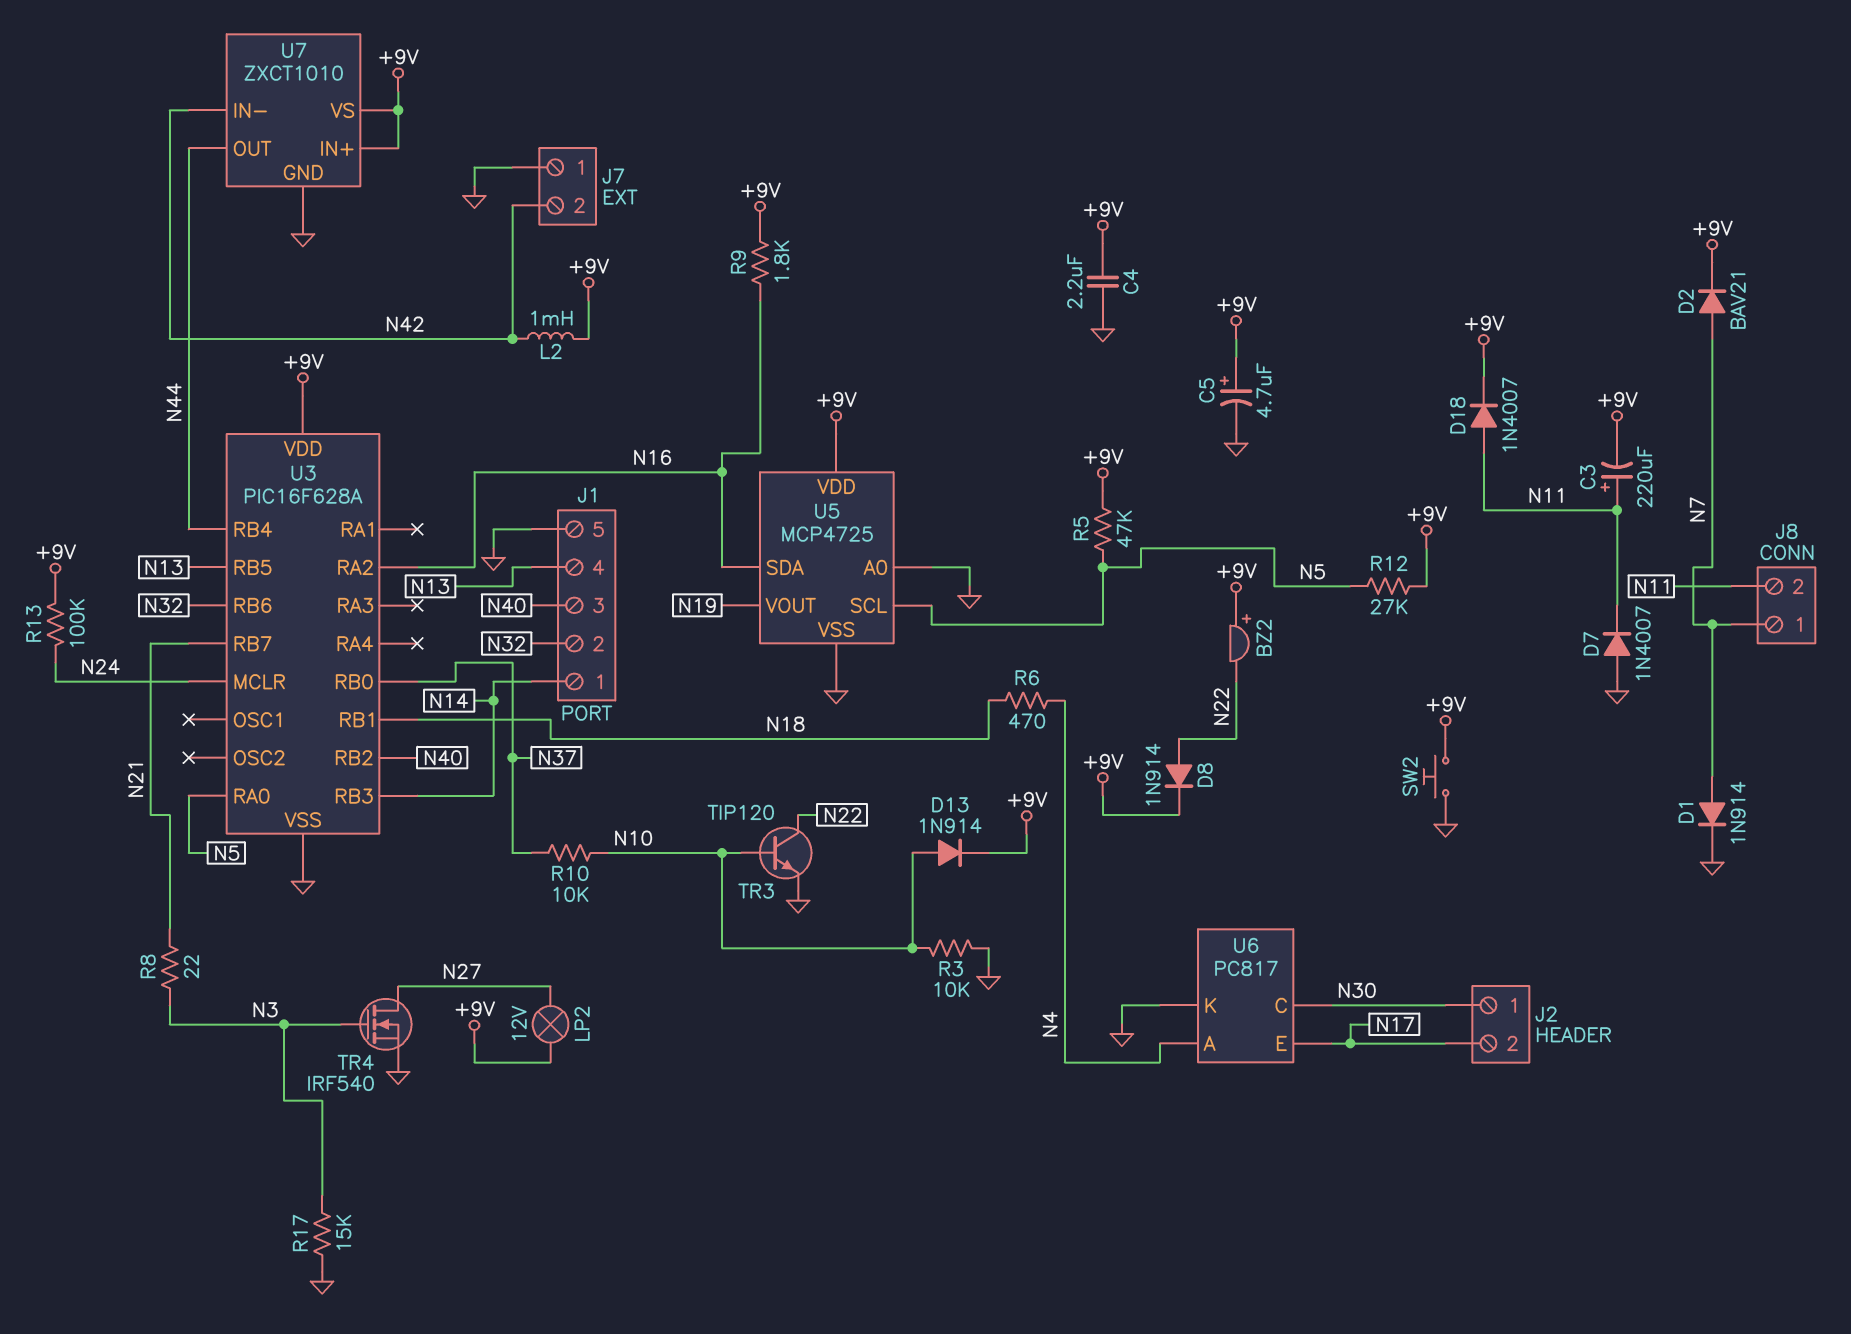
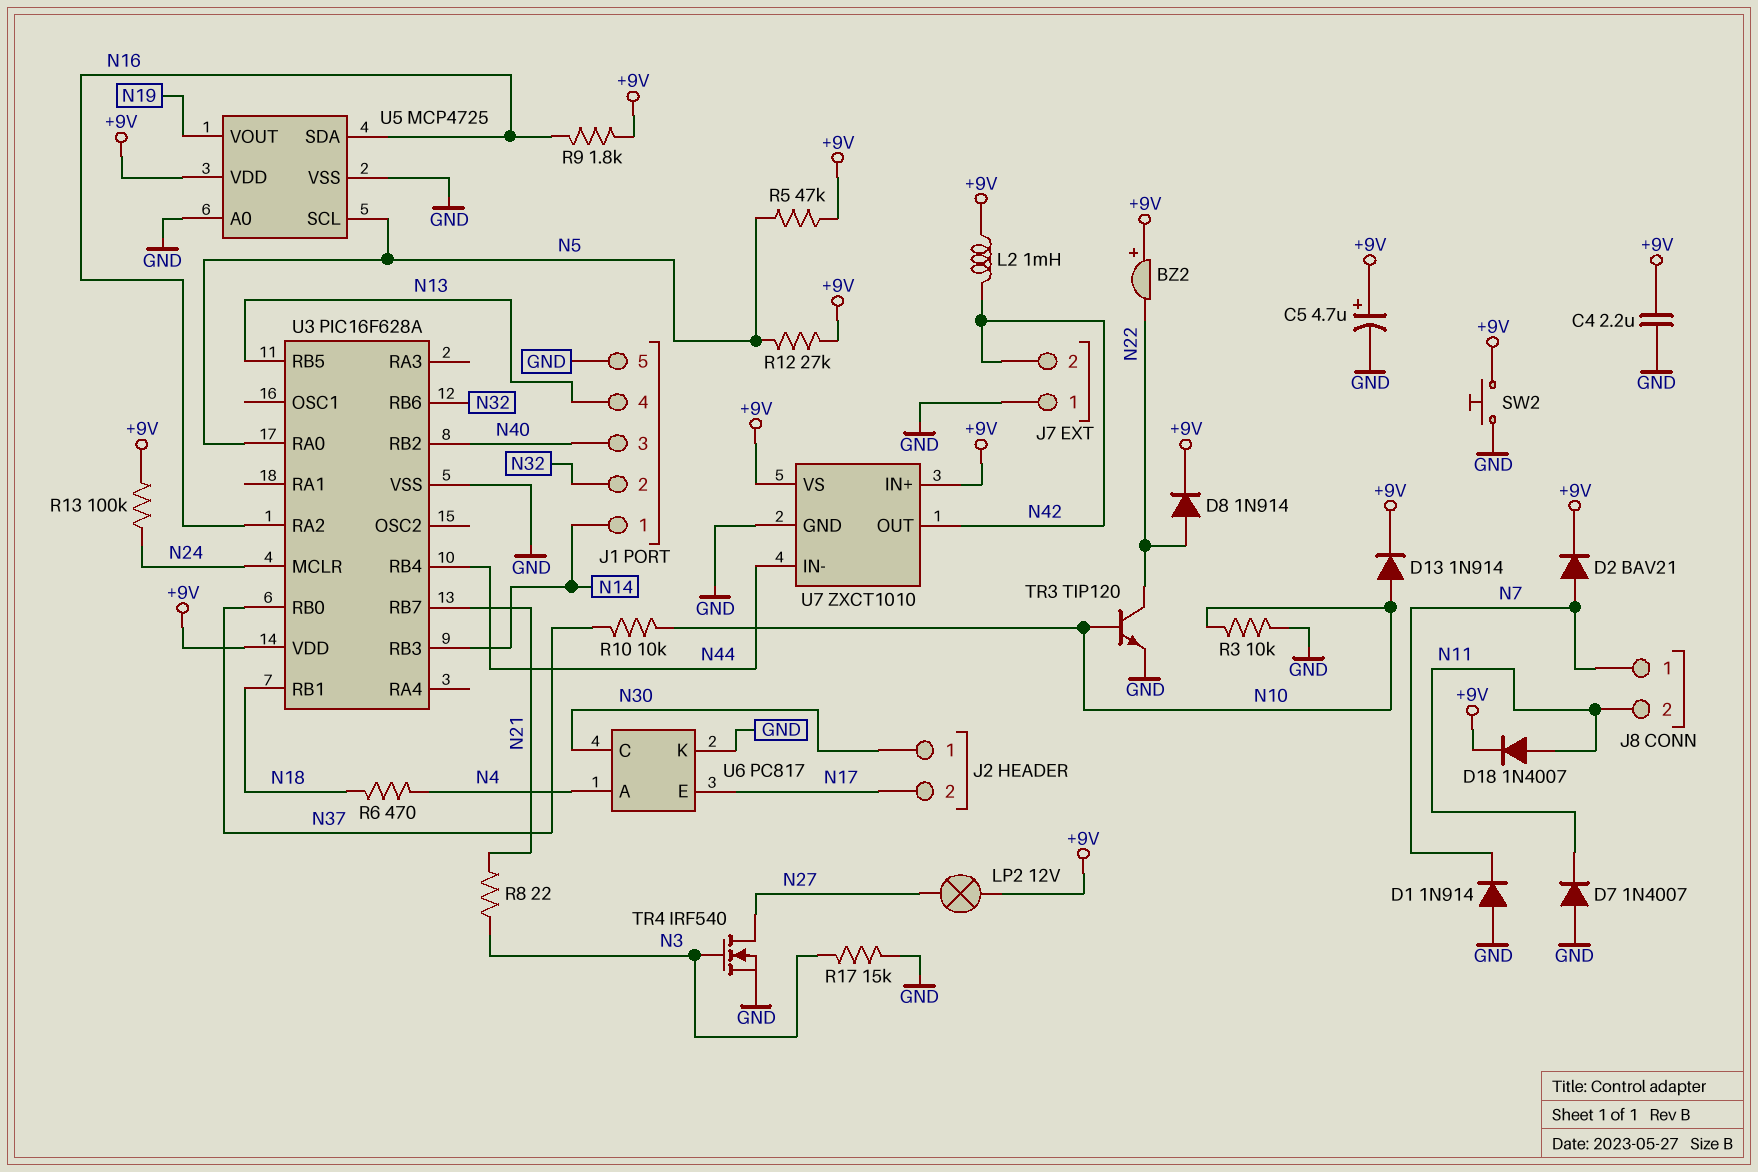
C3: 220uF (plus N11, minus +9V) -> none
D1: diode 1N914 (A N7, K GND) -> diode 1N914 (A GND, K N7)
U7 pin IN-: N42 -> N44
U7 pin OUT: N44 -> N42

